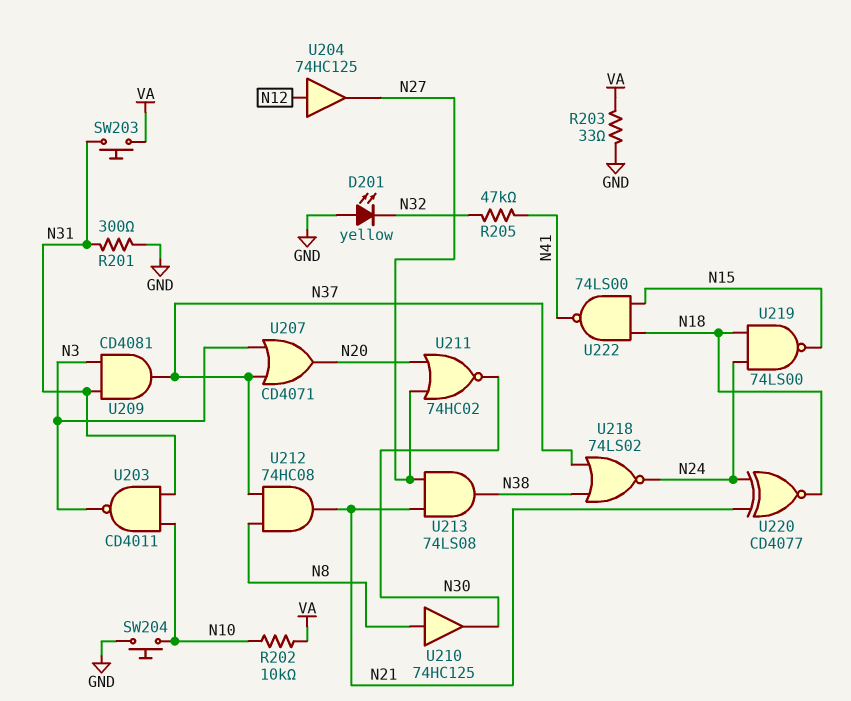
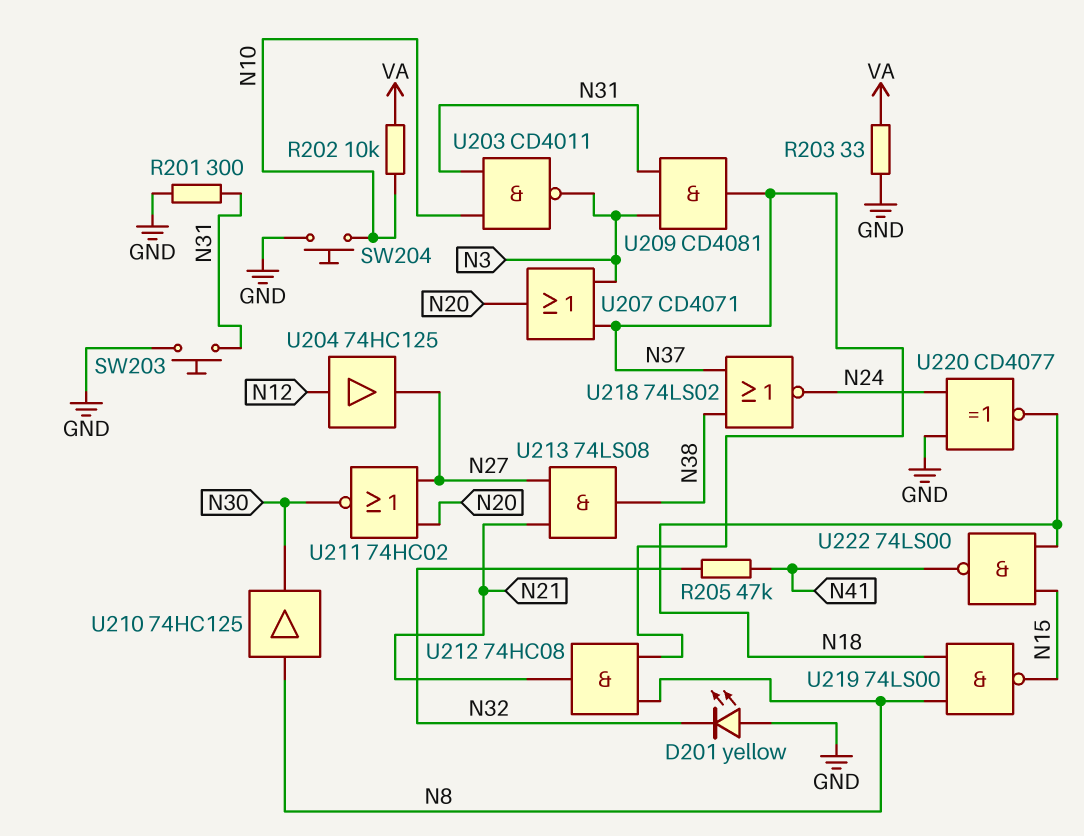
SW203: button (N31, VA) -> button (GND, N31)
U219: NAND 74LS00 (in N18, in N24, out N15) -> NAND 74LS00 (in N8, in N18, out N15)
U220: XNOR CD4077 (in N21, in N24, out N18) -> XNOR CD4077 (in GND, in N24, out N18)

